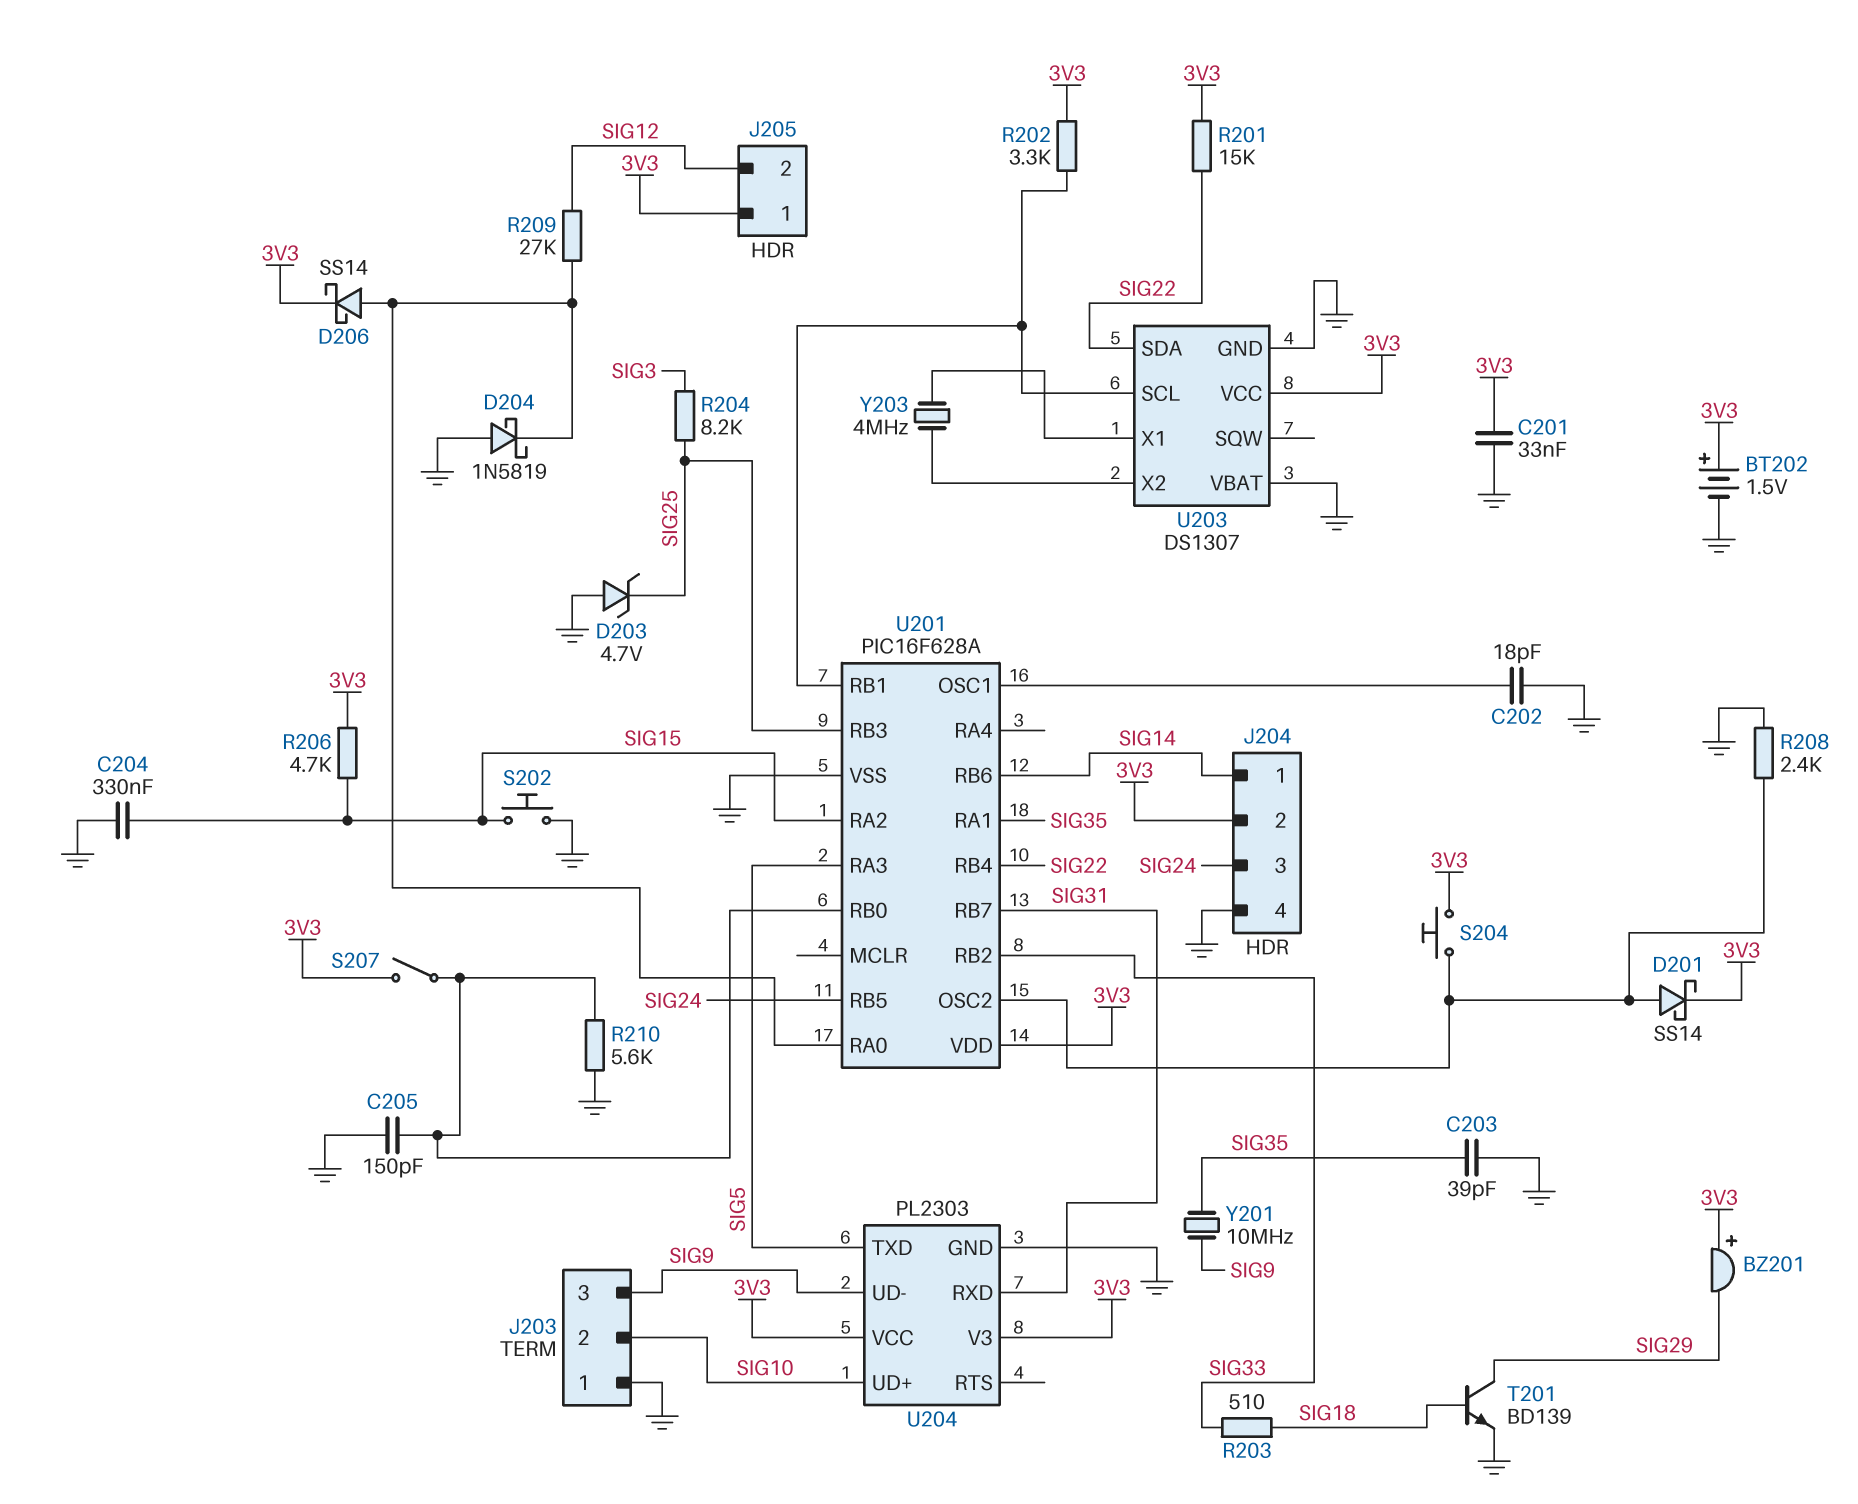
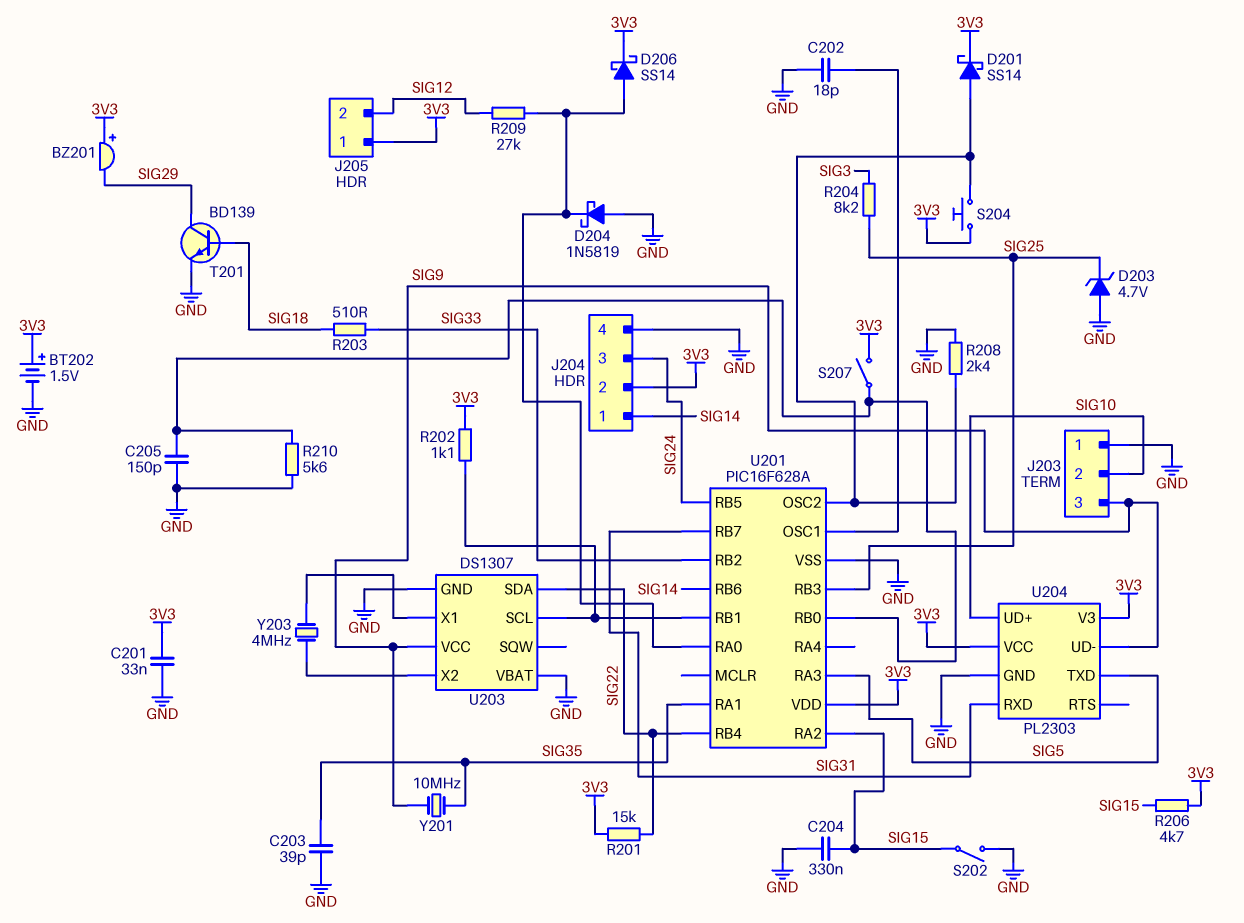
R202: 3.3k (3V3, U201/RB1) -> 1.1k (3V3, U201/RB1)
S202: button (GND, SIG15) -> switch (GND, SIG15)
U203 pin VCC: 3V3 -> SIG9

